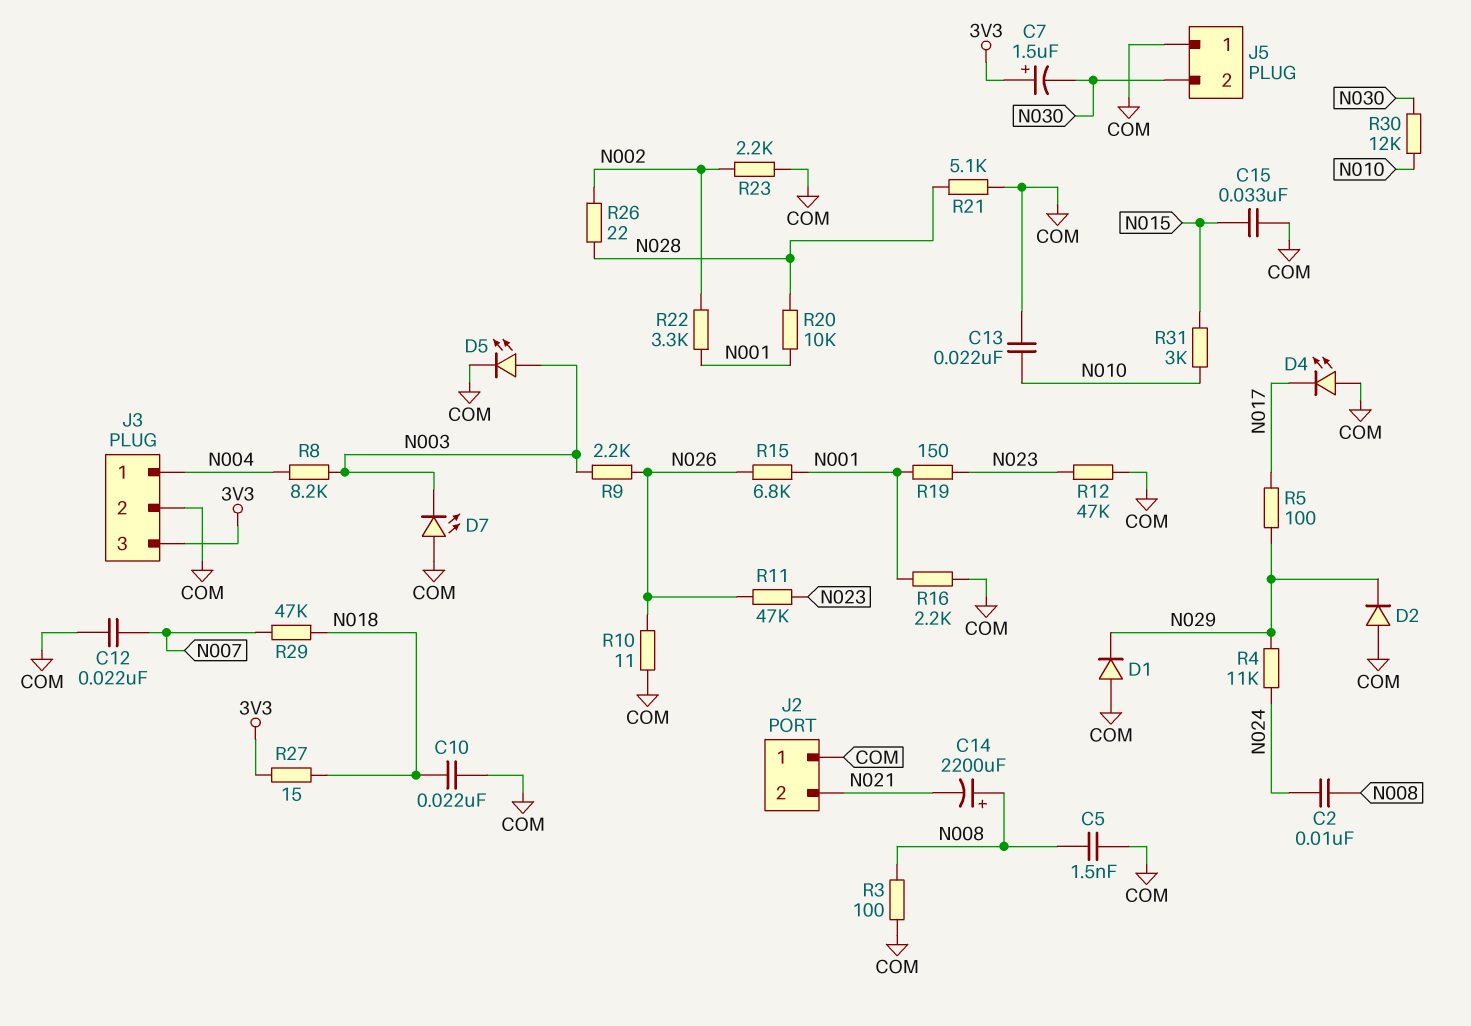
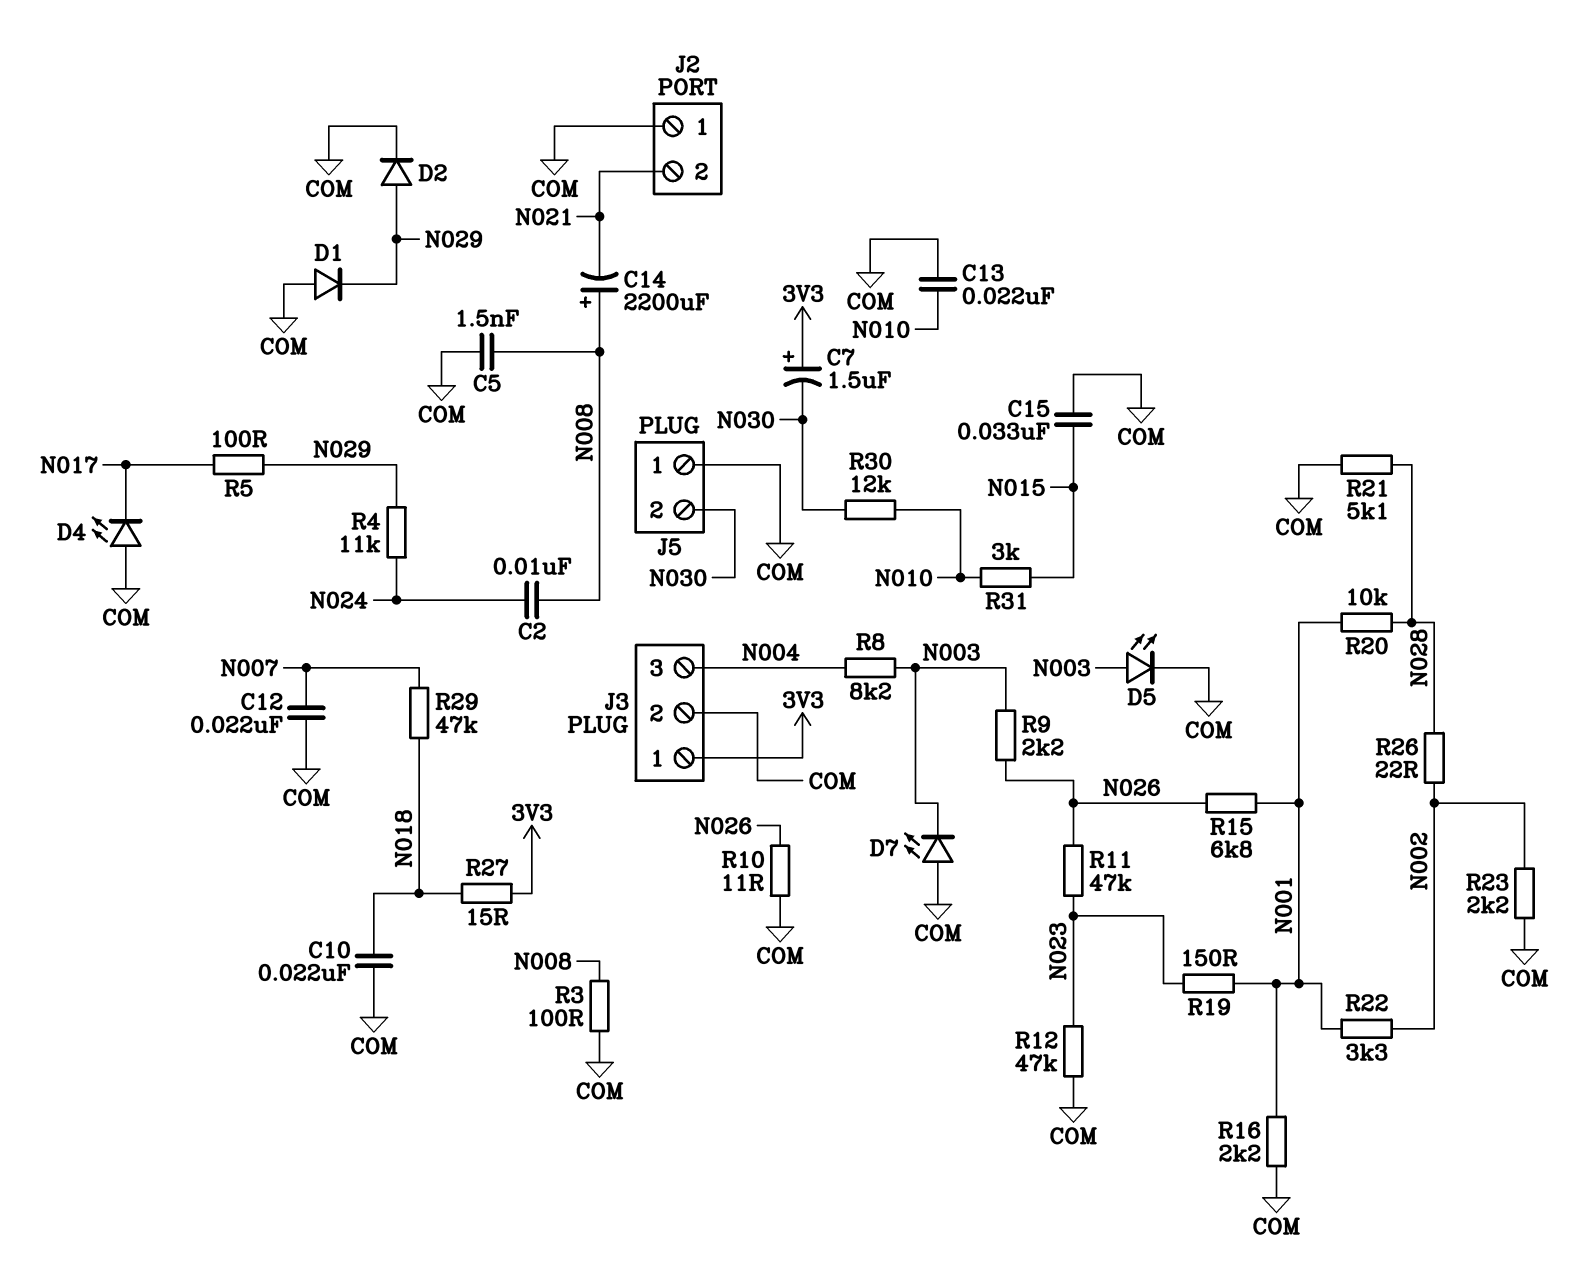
D2: diode (A COM, K N029) -> diode (A N029, K COM)
J3 pin 1: N004 -> 3V3
J3 pin 3: 3V3 -> N004

